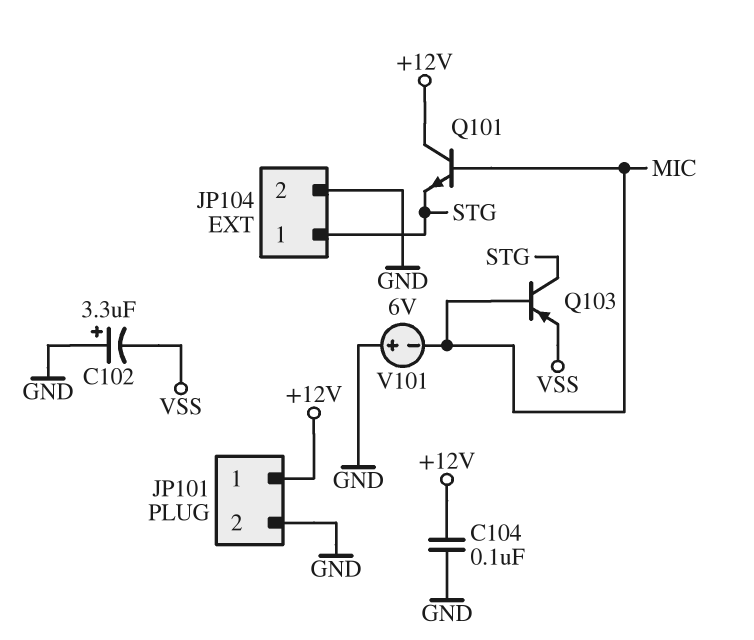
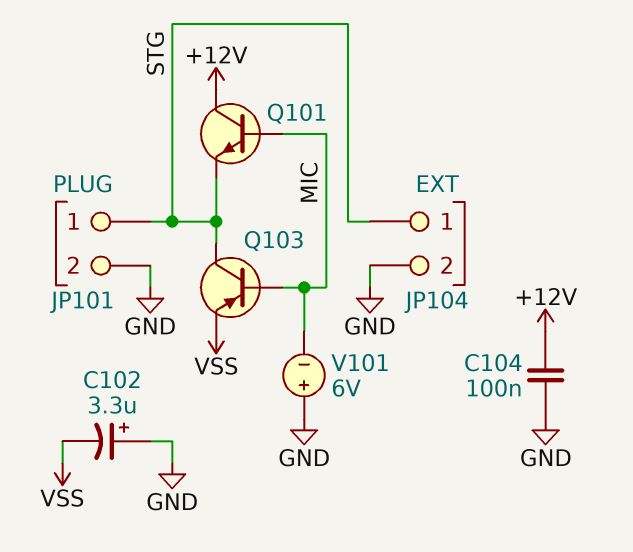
JP101 pin 1: +12V -> STG

